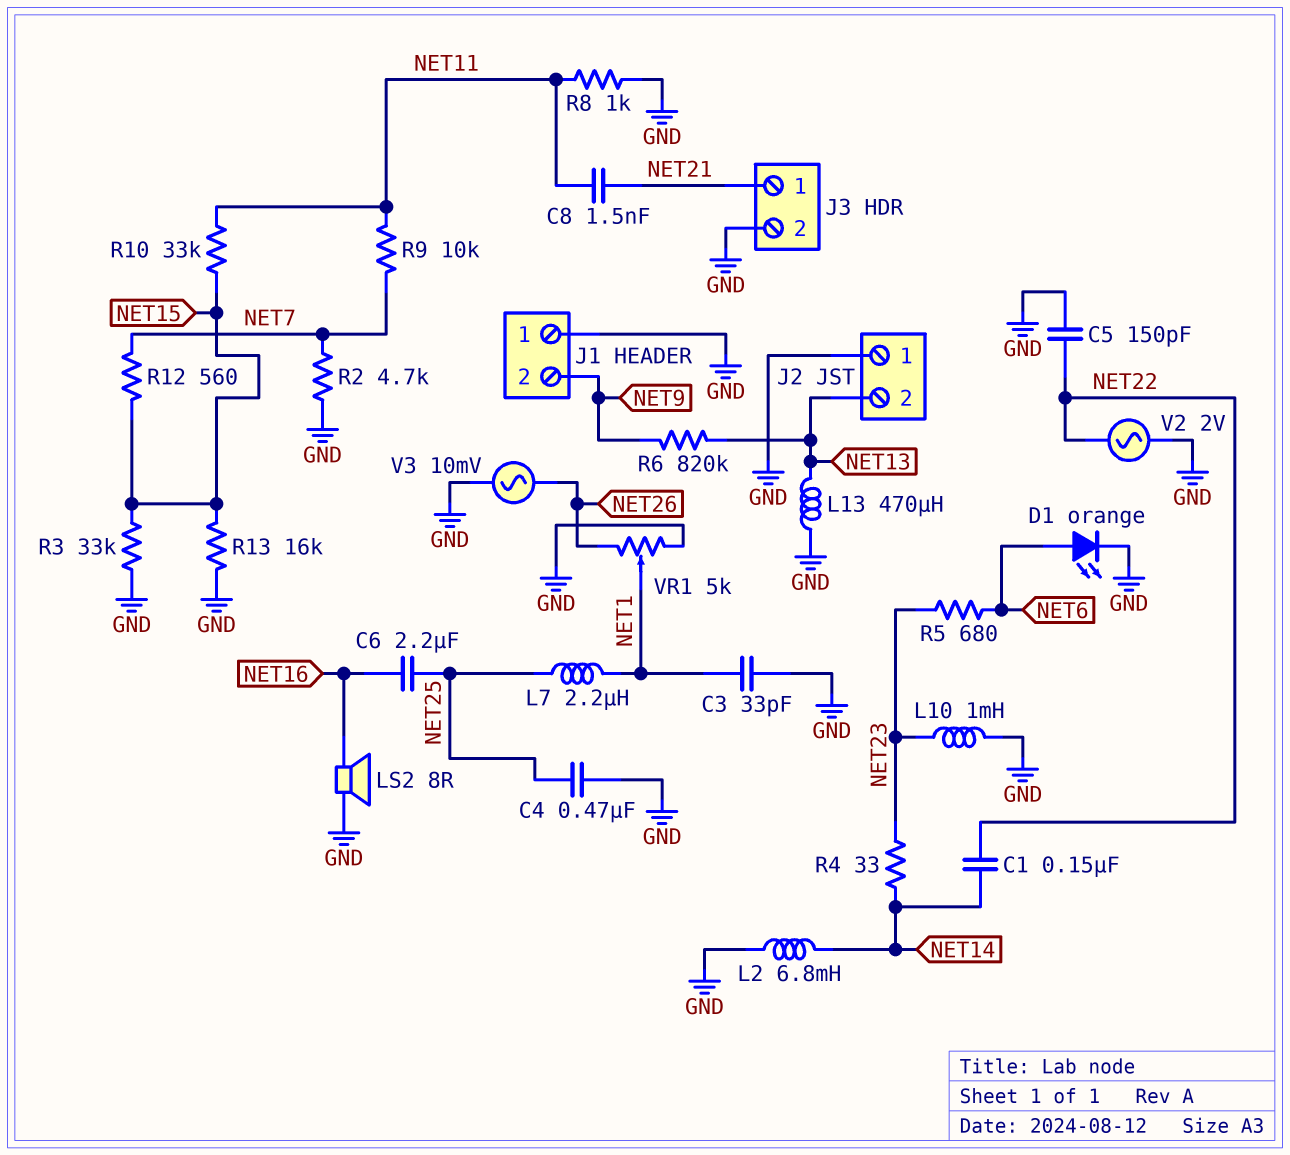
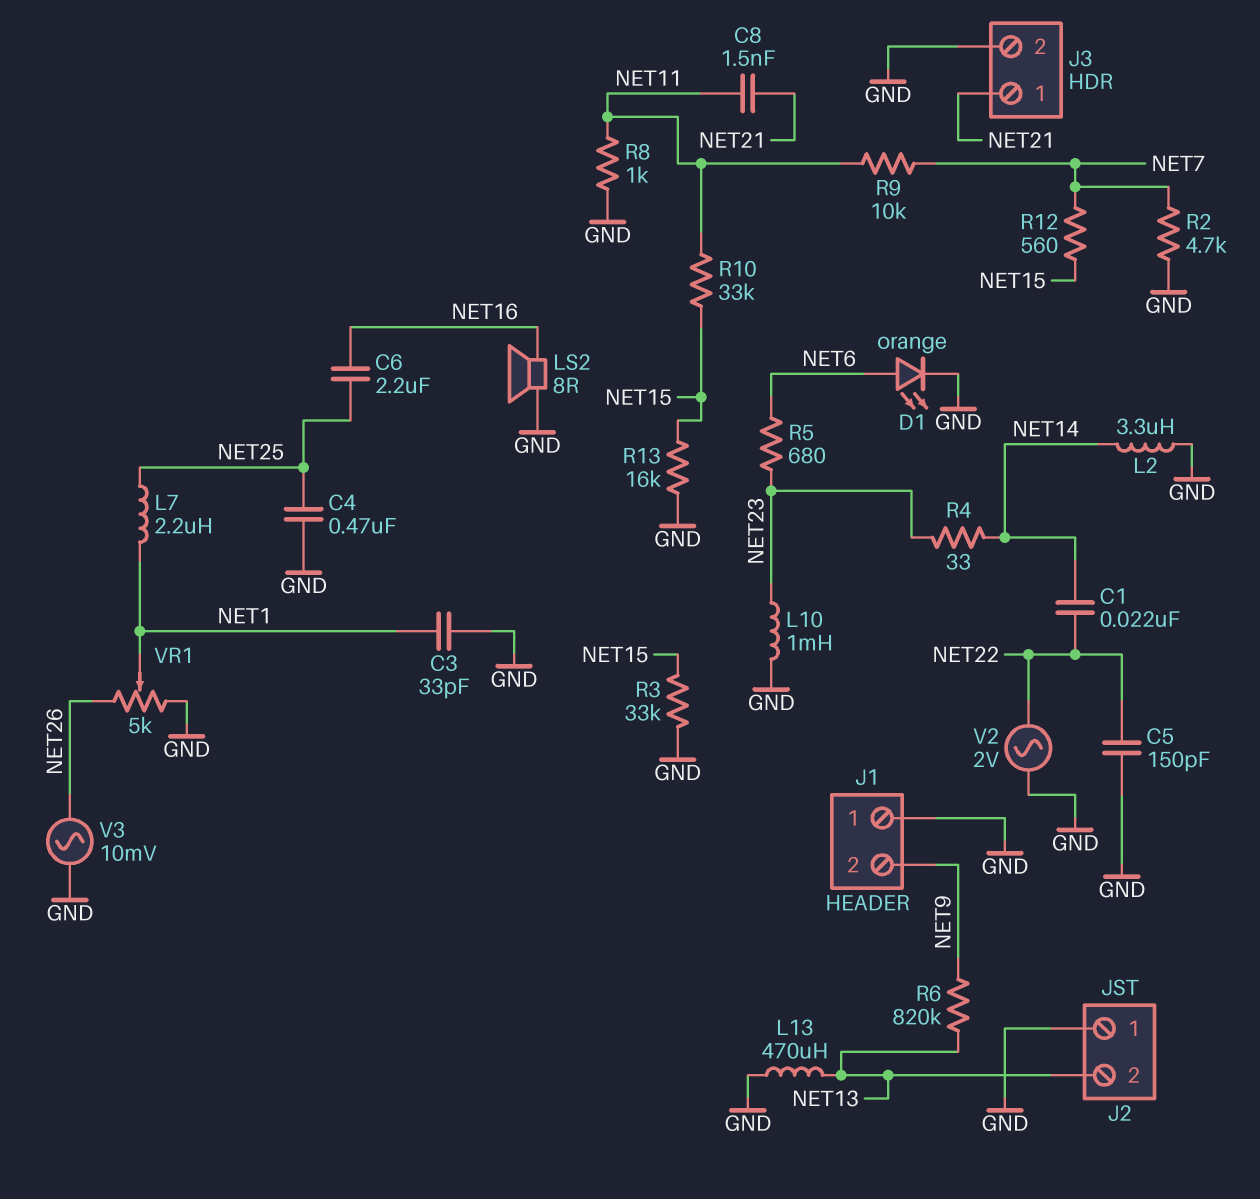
C1: 150nF (NET14, NET22) -> 22nF (NET14, NET22)
L2: 6.8mH (GND, NET14) -> 3.3uH (GND, NET14)

